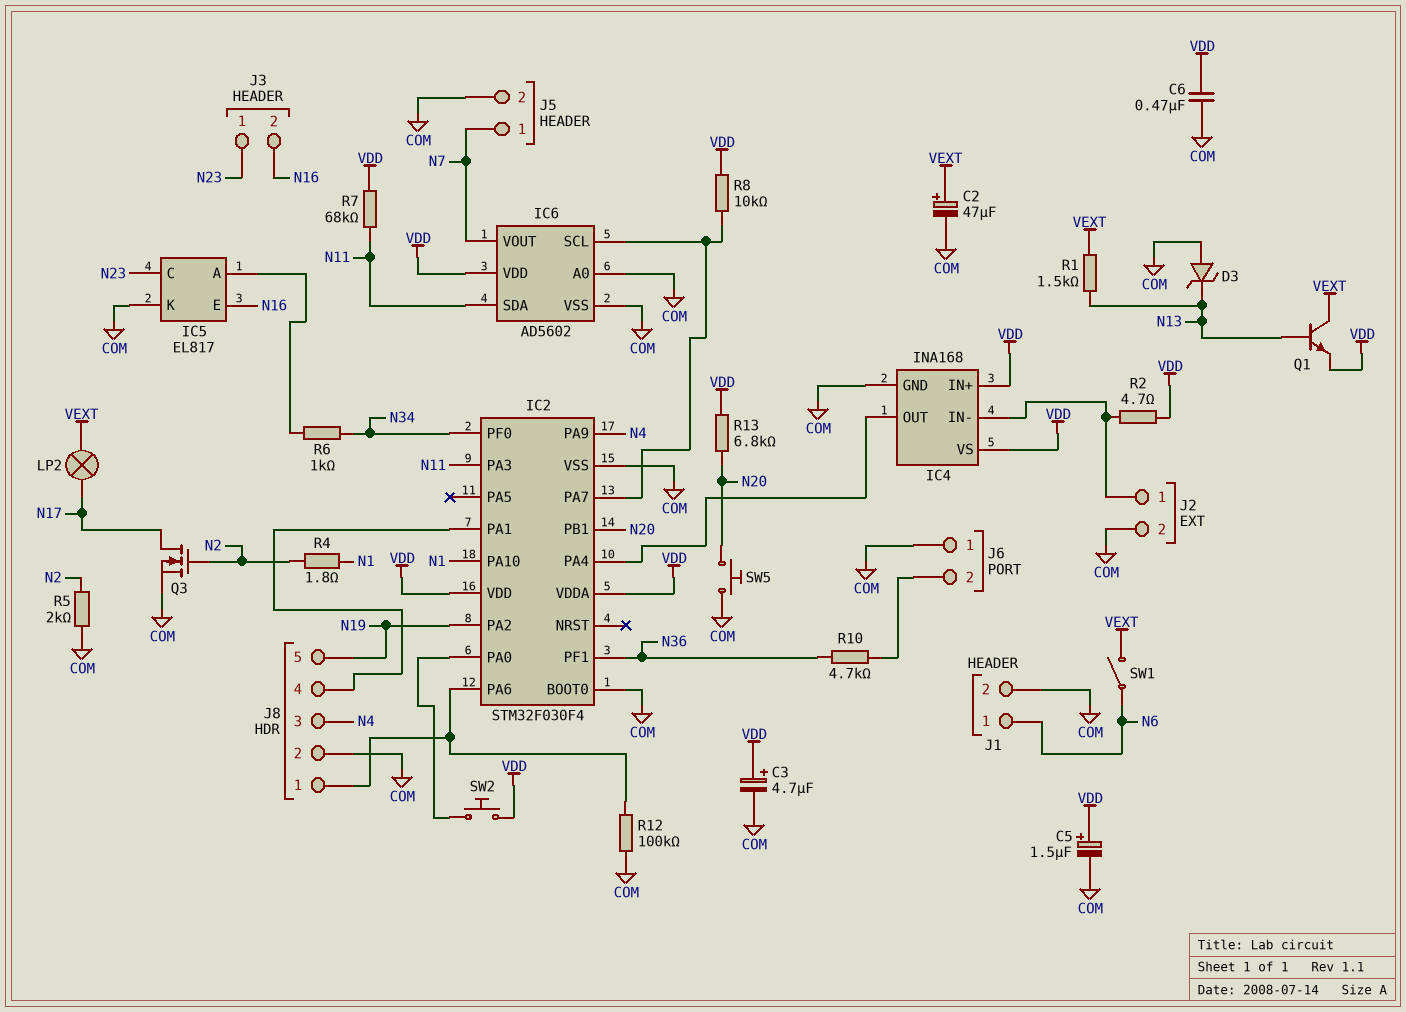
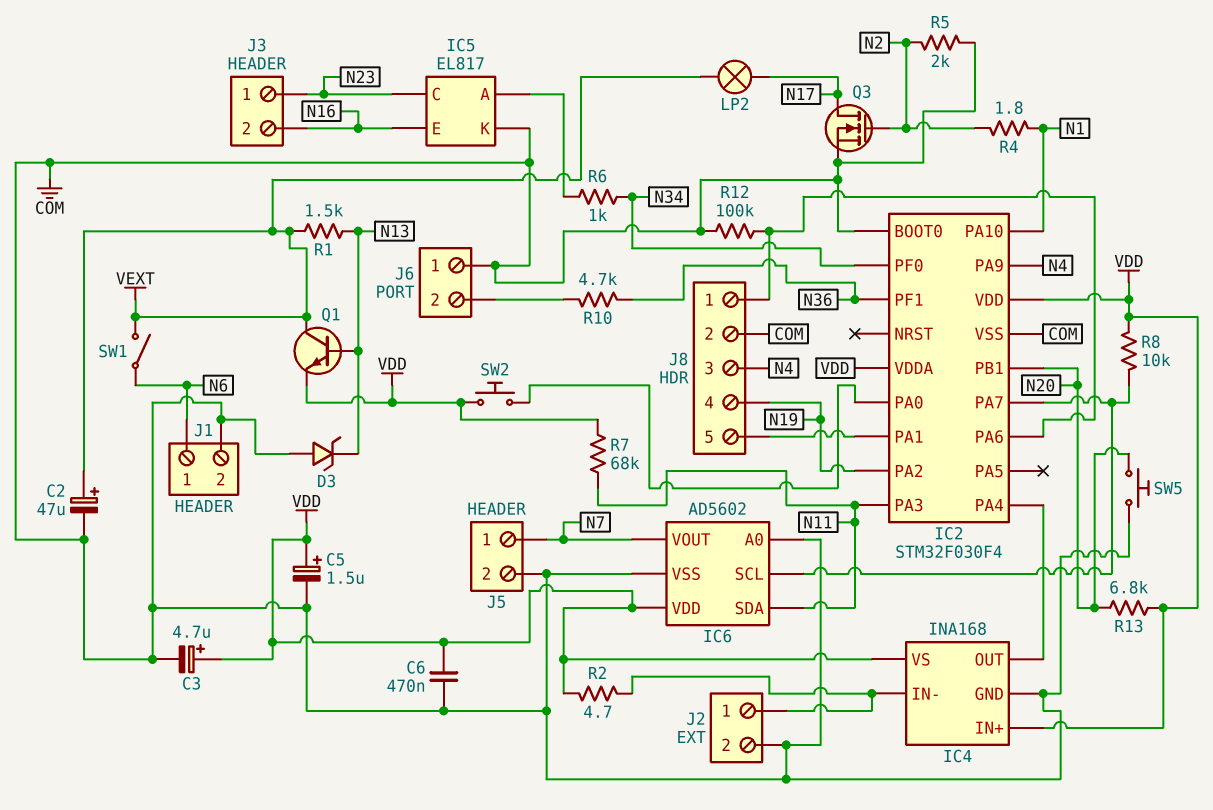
J8 pin 4: IC2/PA1 -> N19
J8 pin 5: N19 -> IC2/PA1

